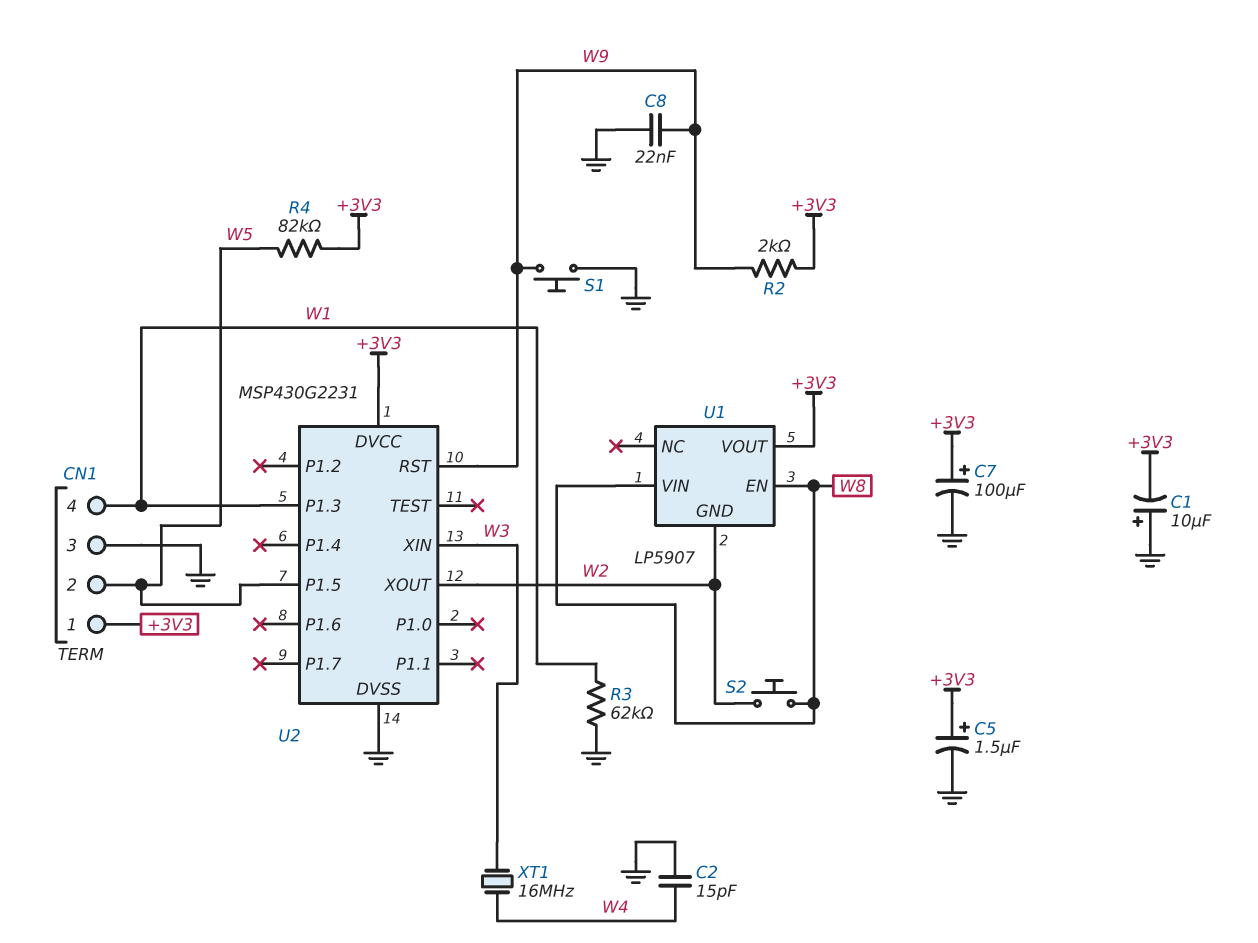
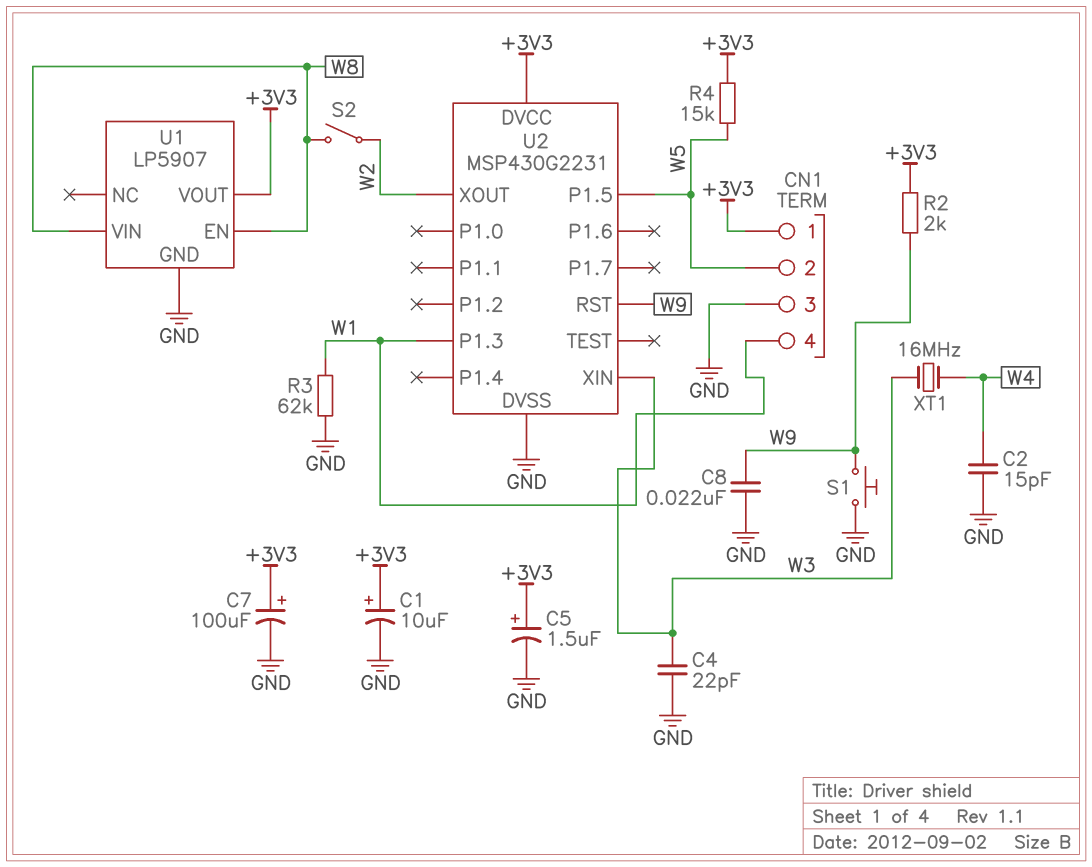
C1: 10uF (plus GND, minus +3V3) -> 10uF (plus +3V3, minus GND)
C4: none -> 22pF (GND, W3)
R4: 82k (+3V3, W5) -> 15k (+3V3, W5)
S2: button (W2, W8) -> switch (W2, W8)
U1 pin GND: W2 -> GND

